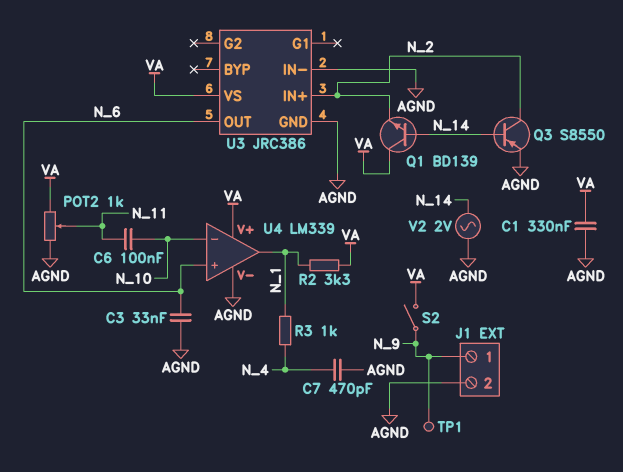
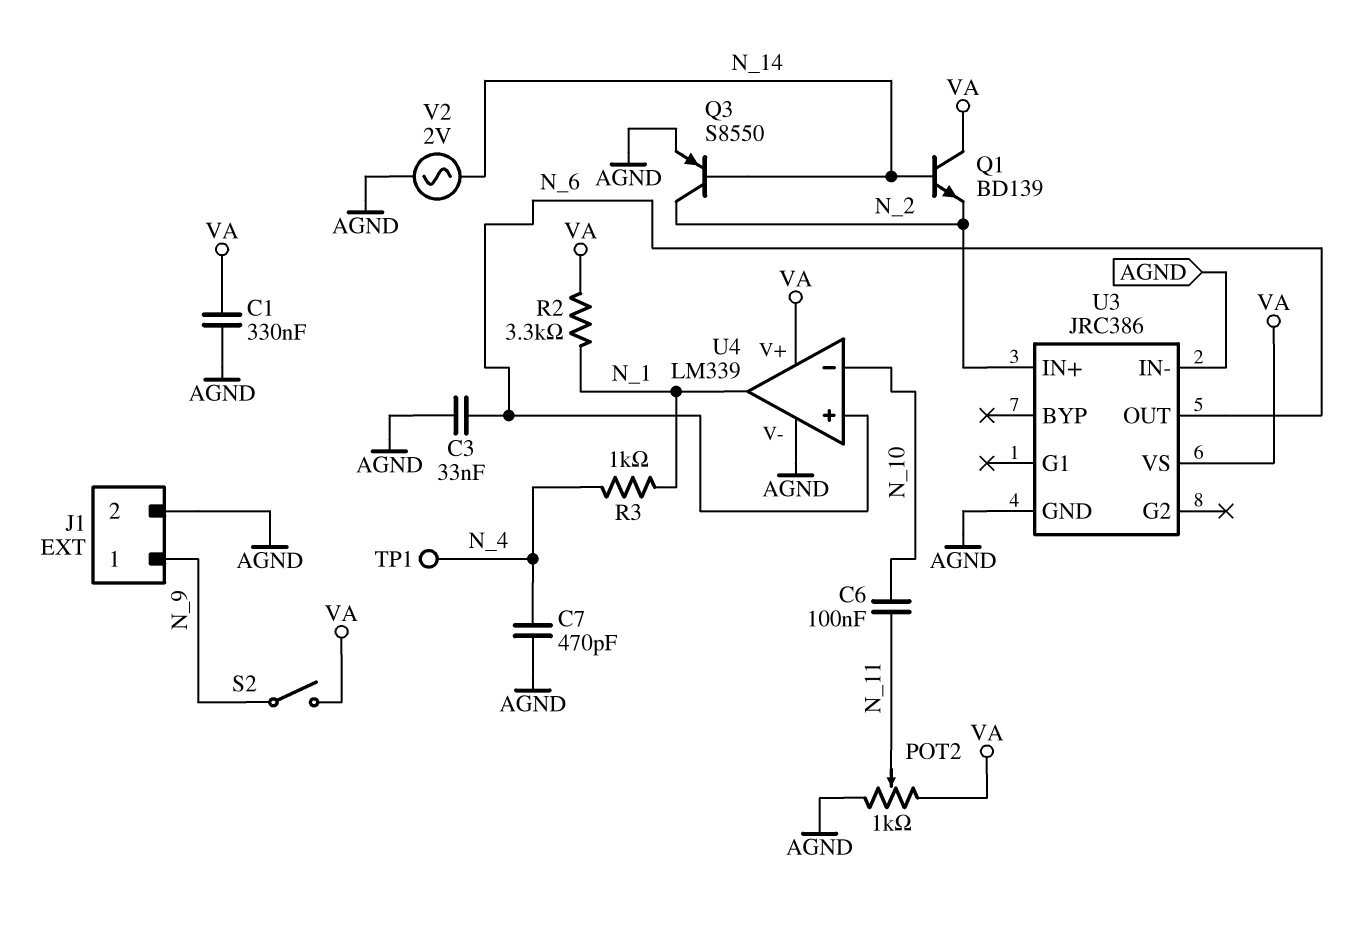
TP1: test point (N_9) -> test point (N_4)

